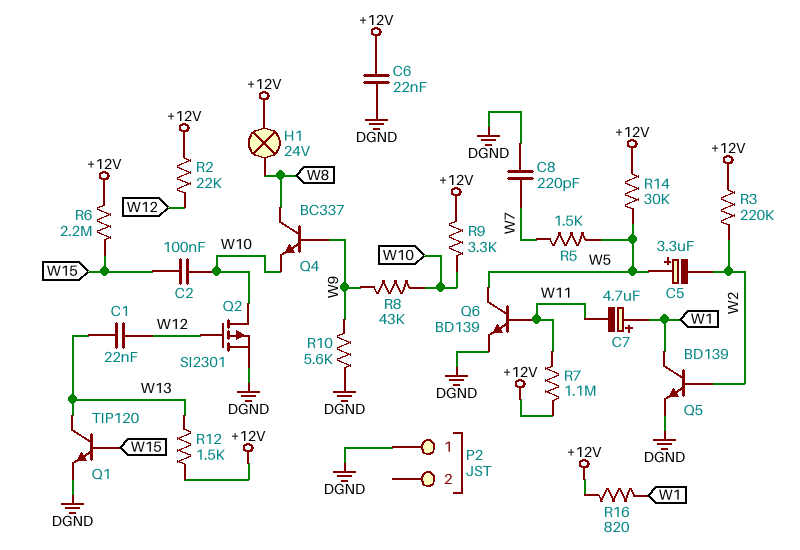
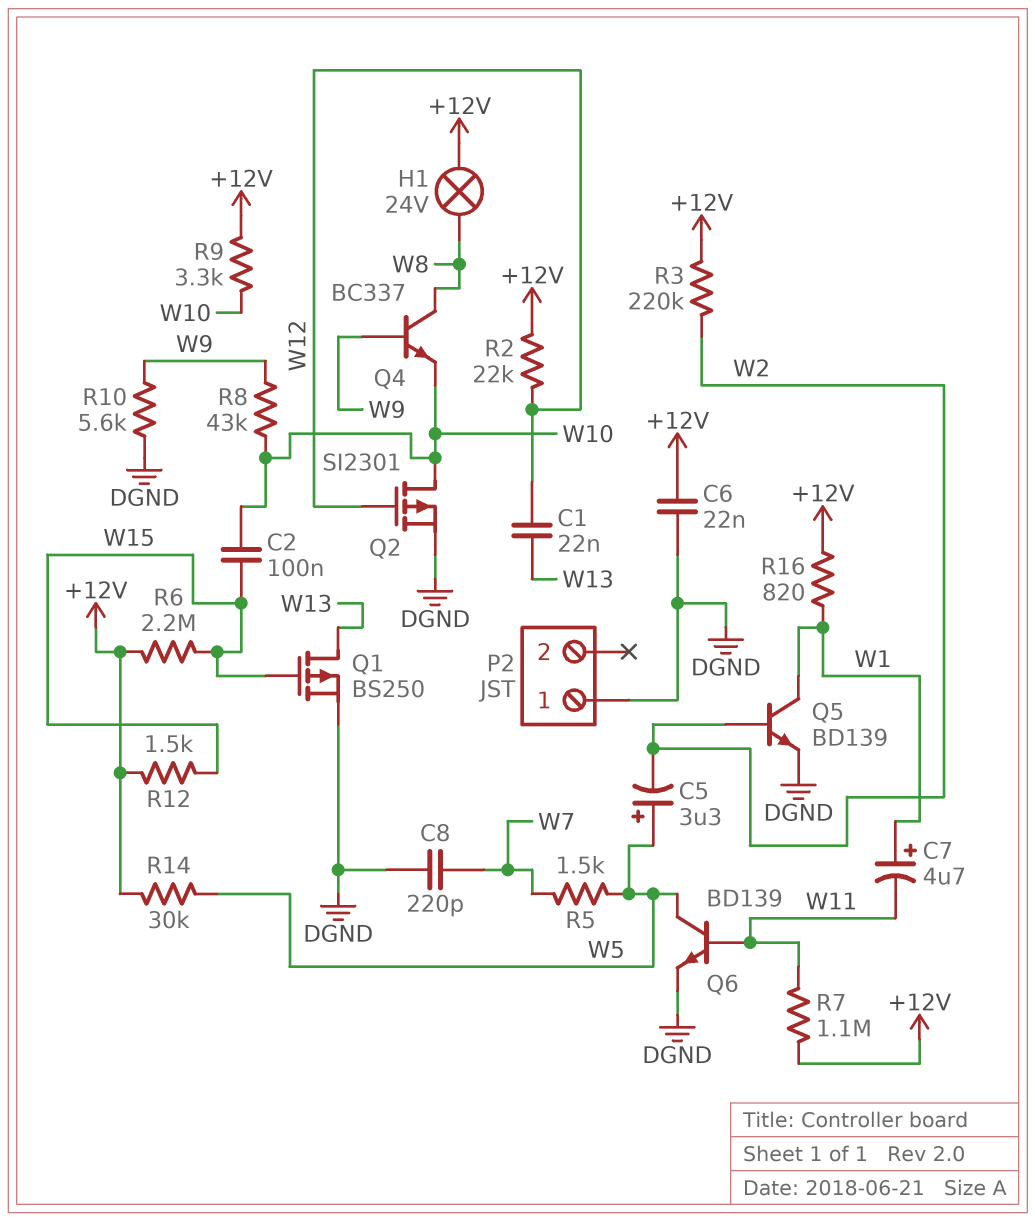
Q1: NPN TIP120 (B W15, C W13, E DGND) -> PMOS BS250 (G W15, D W13, S DGND)
R12: 1.5k (+12V, W13) -> 1.5k (+12V, W15)

